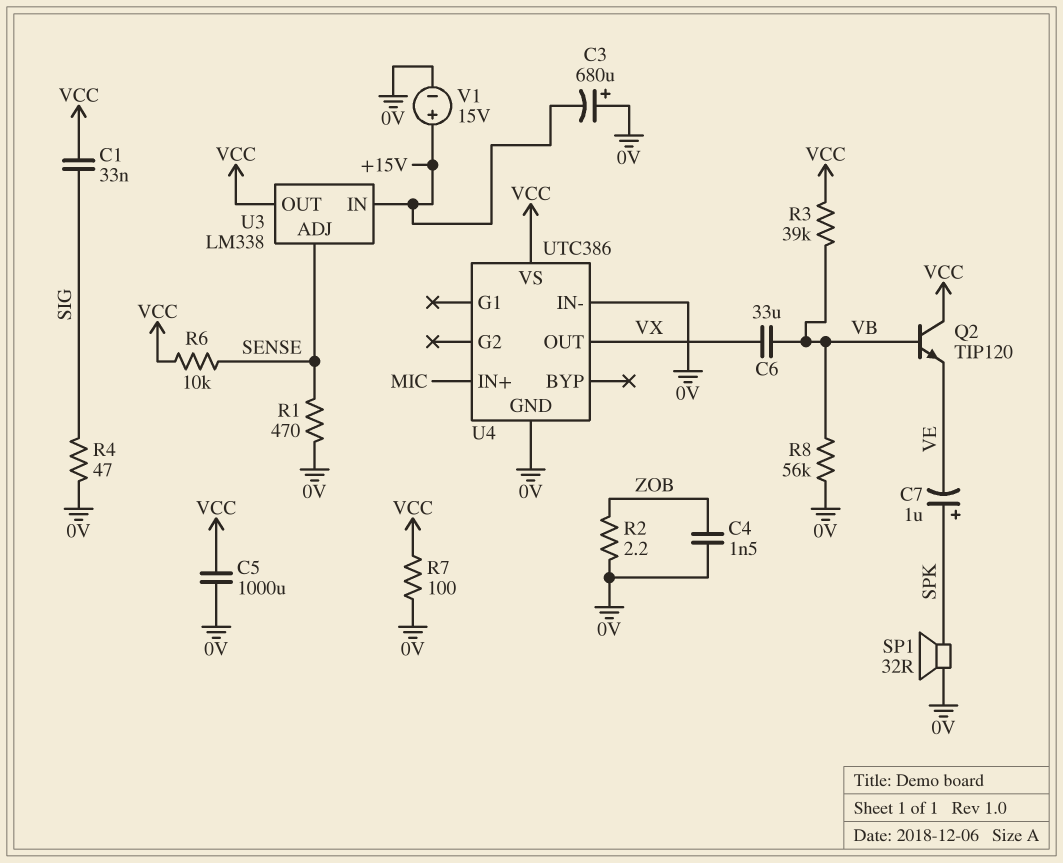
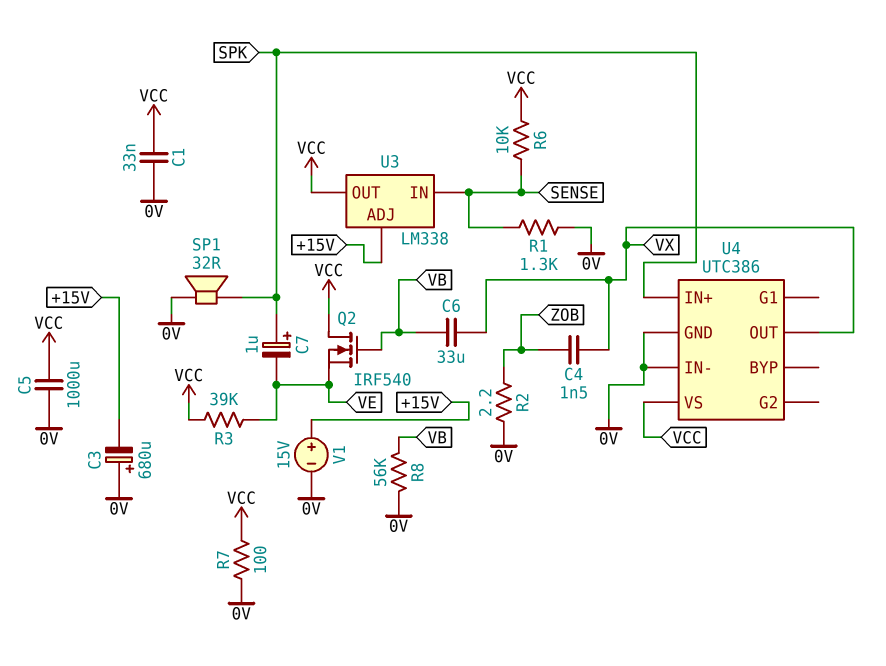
C1: 33nF (SIG, VCC) -> 33nF (0V, VCC)
C4: 1.5nF (0V, ZOB) -> 1.5nF (VX, ZOB)
Q2: NPN TIP120 (B VB, C VCC, E VE) -> NMOS IRF540 (G VB, D VCC, S VE)
R1: 470 (0V, SENSE) -> 1.3k (0V, SENSE)
R3: 39k (VB, VCC) -> 39k (VCC, VE)
R4: 47 (0V, SIG) -> none
U3 pin ADJ: SENSE -> +15V
U3 pin IN: +15V -> SENSE
U4 pin IN+: MIC -> SPK

